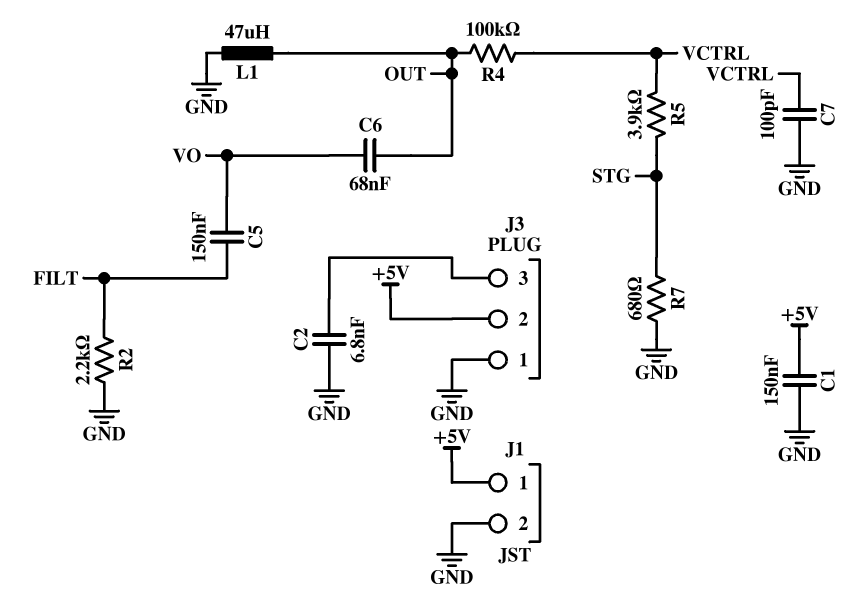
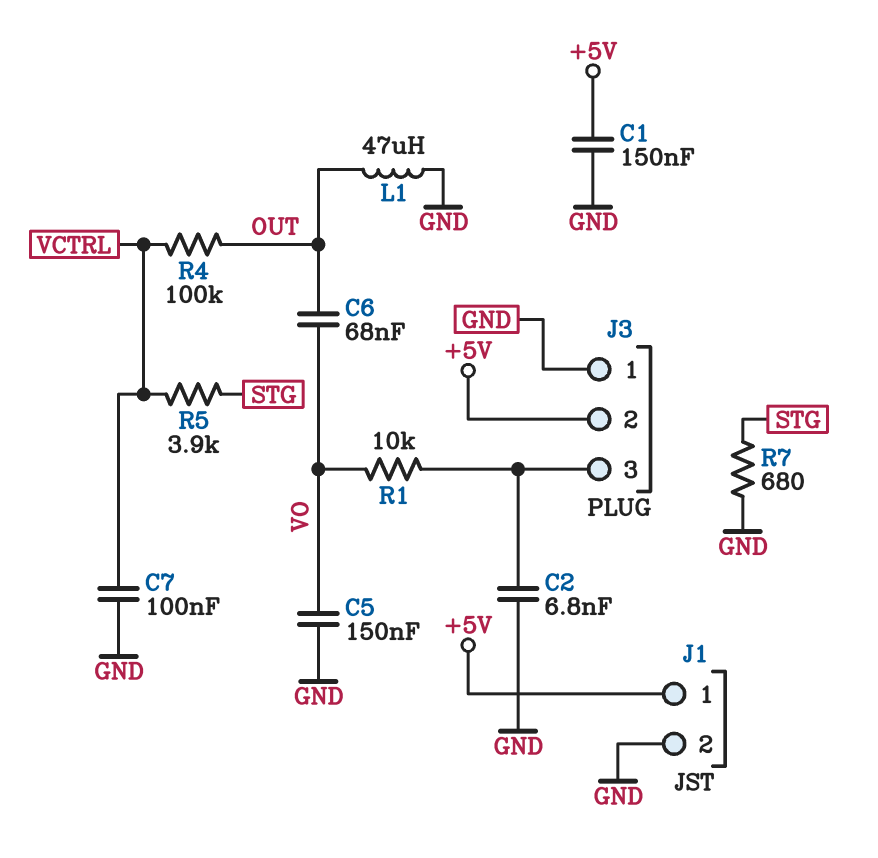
C5: 150nF (FILT, VO) -> 150nF (GND, VO)
C7: 100pF (GND, VCTRL) -> 100nF (GND, VCTRL)
R1: none -> 10k (J3/3, VO)
R2: 2.2k (FILT, GND) -> none

